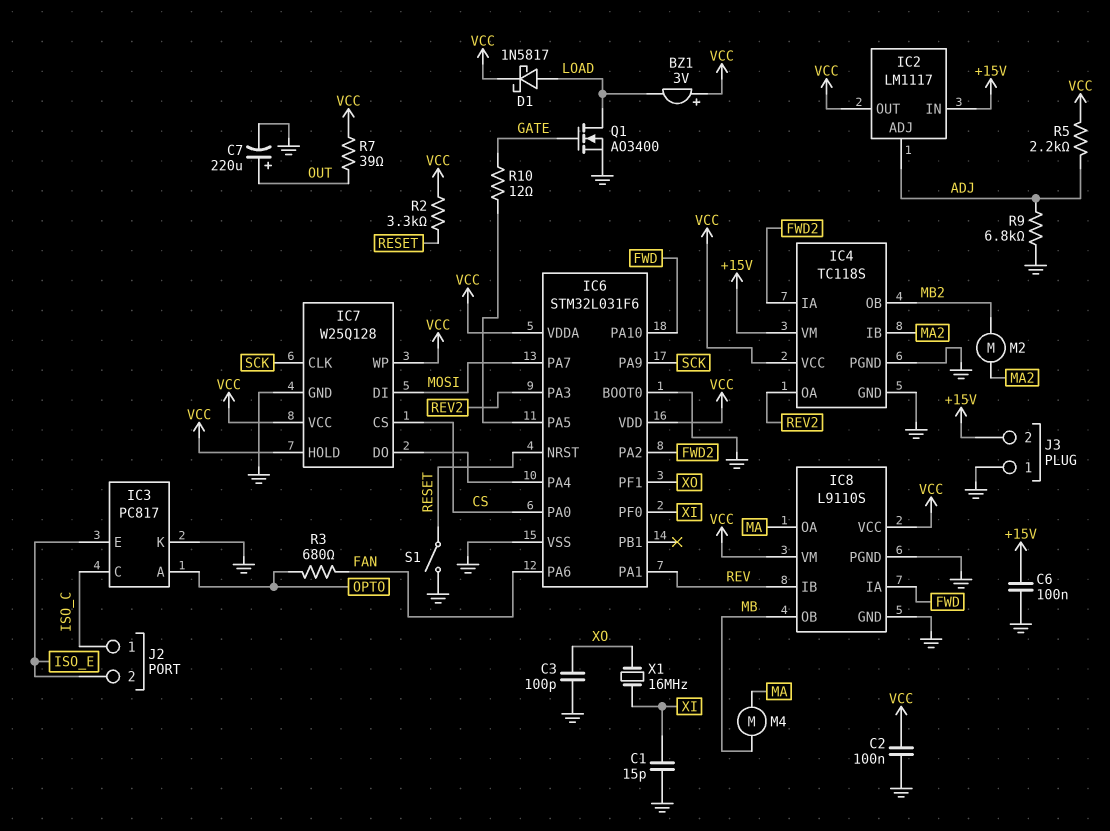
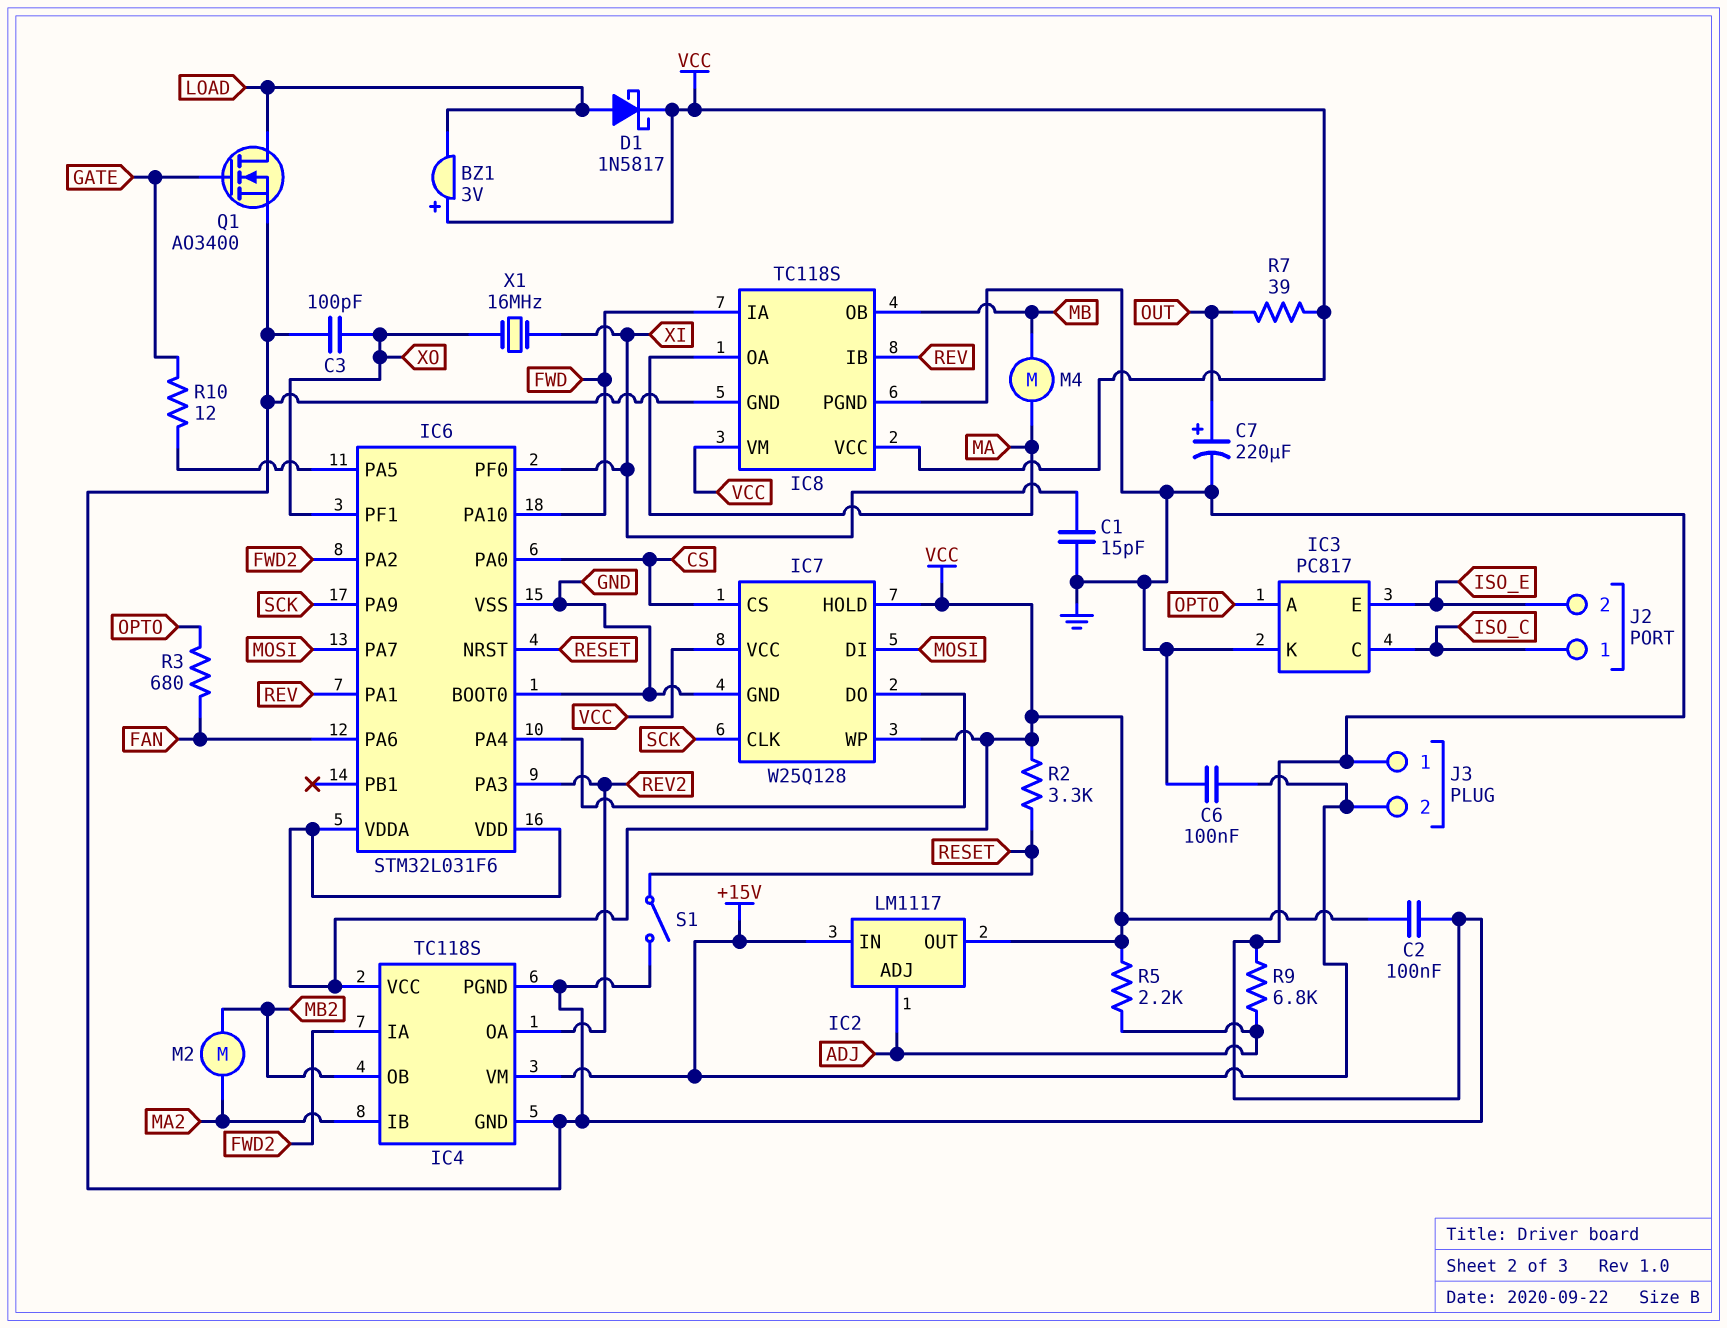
IC8: L9110S -> TC118S

